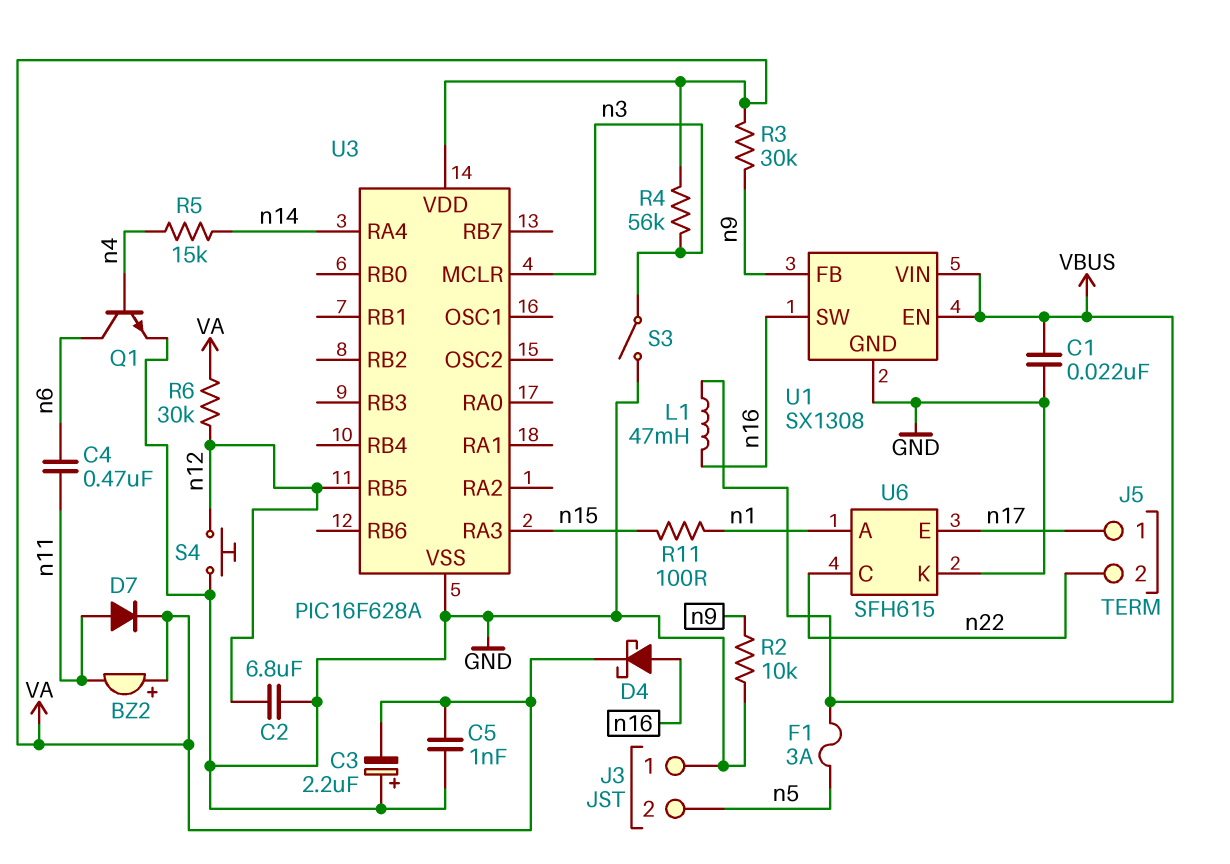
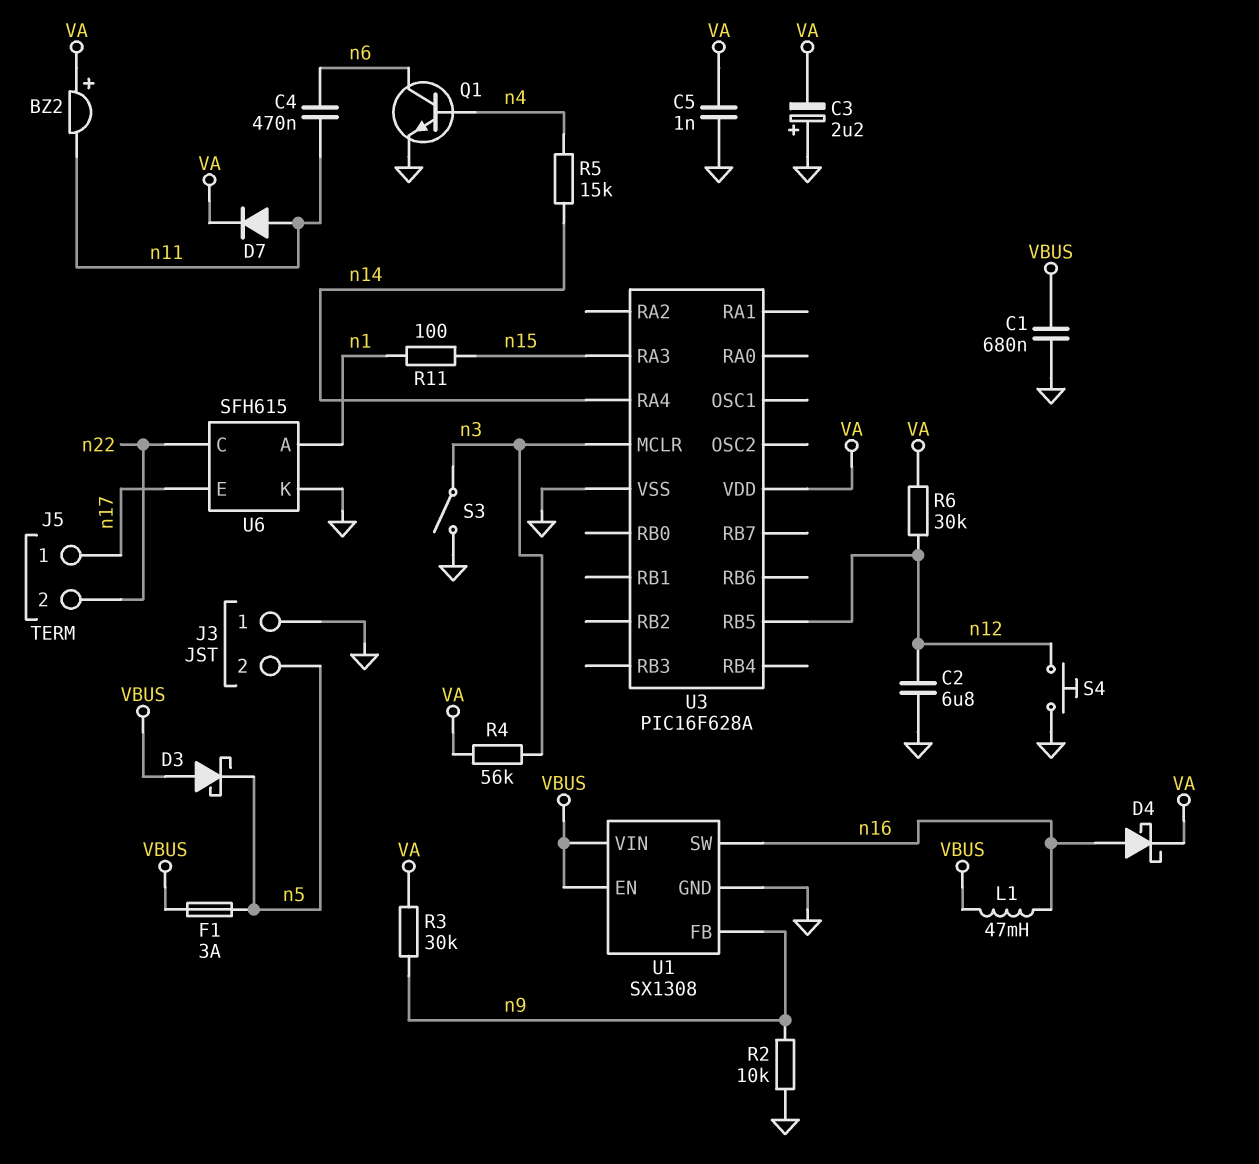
C1: 22nF (GND, VBUS) -> 680nF (GND, VBUS)
D3: none -> schottky (A VBUS, K n5)

